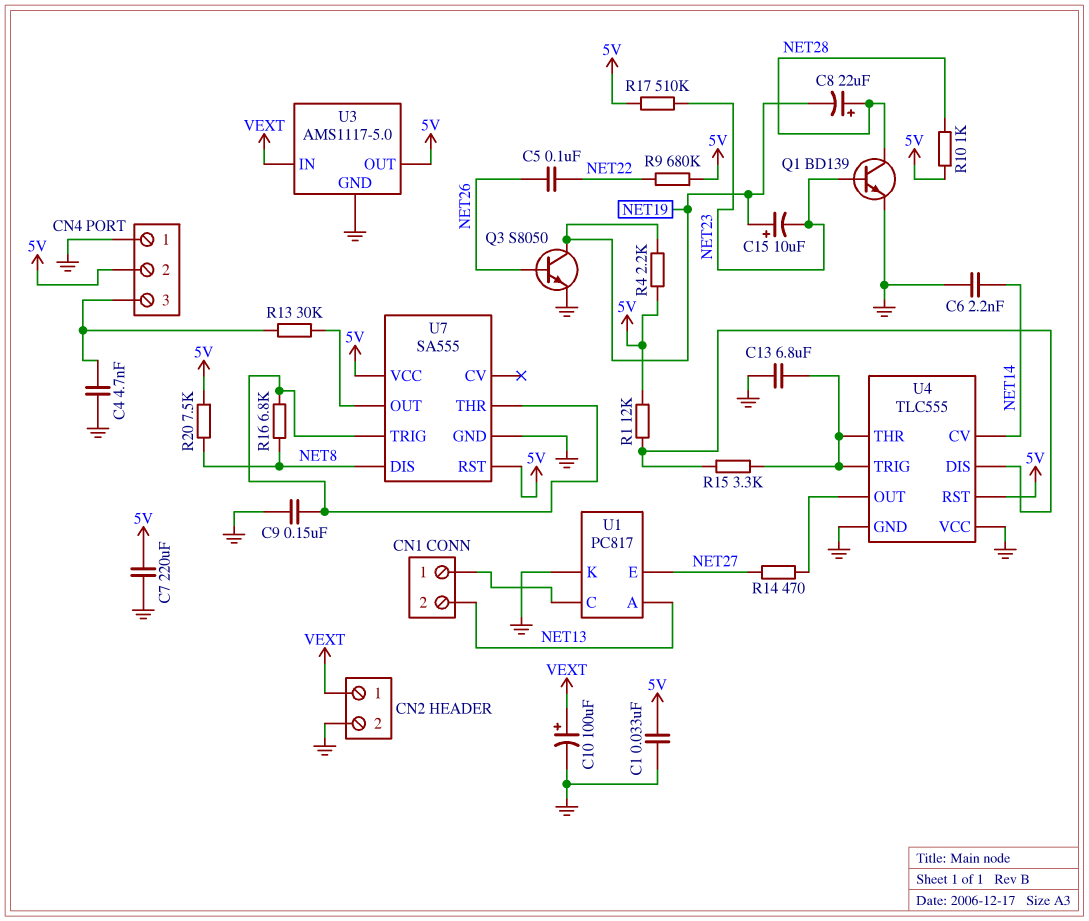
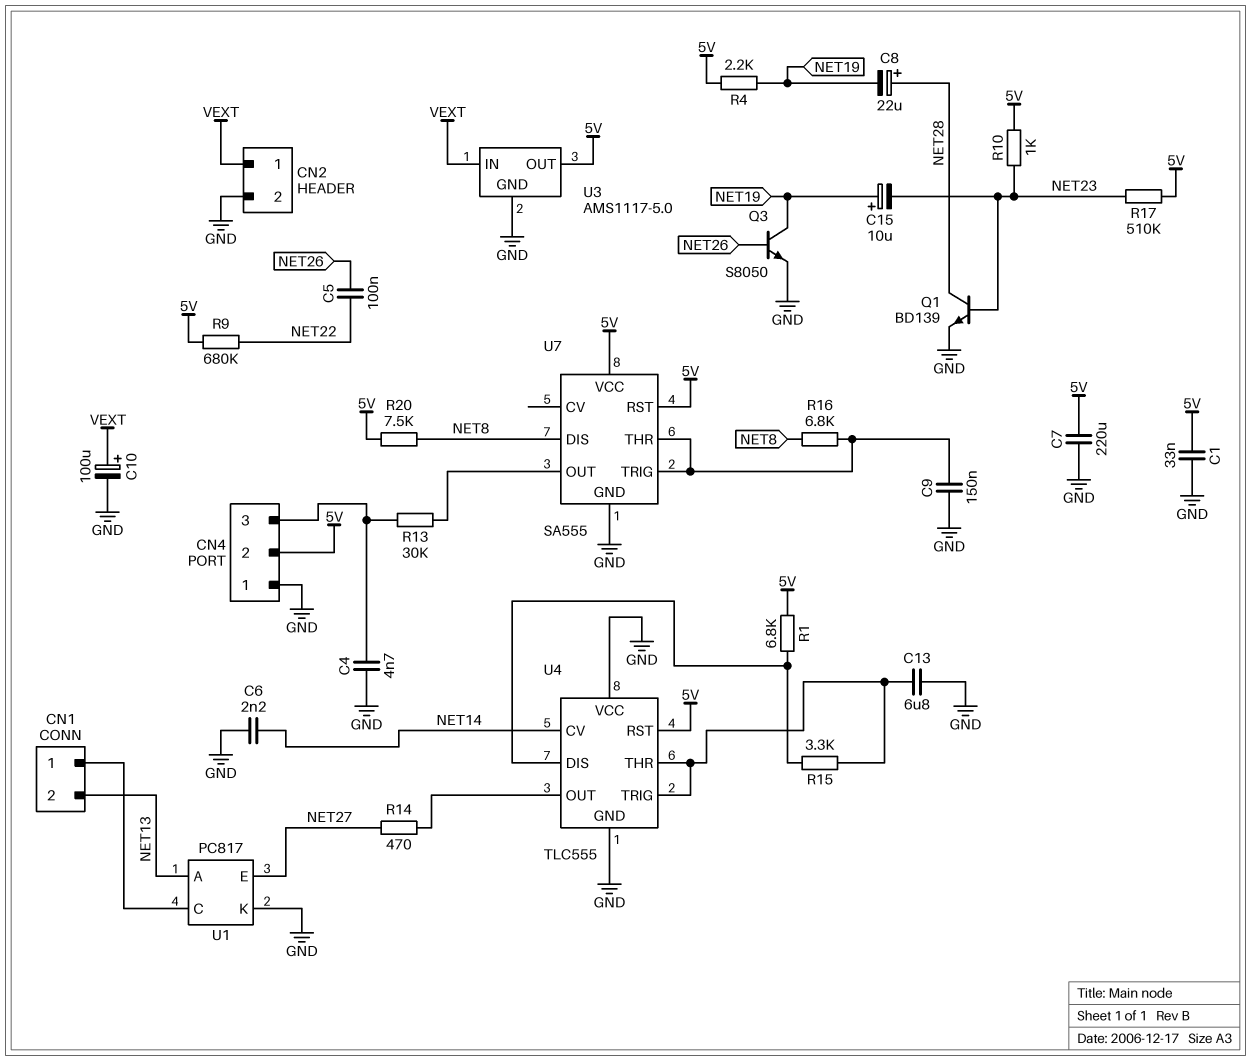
R1: 12k (5V, U4/DIS) -> 6.8k (5V, U4/DIS)
R10: 1k (5V, NET28) -> 1k (5V, NET23)

